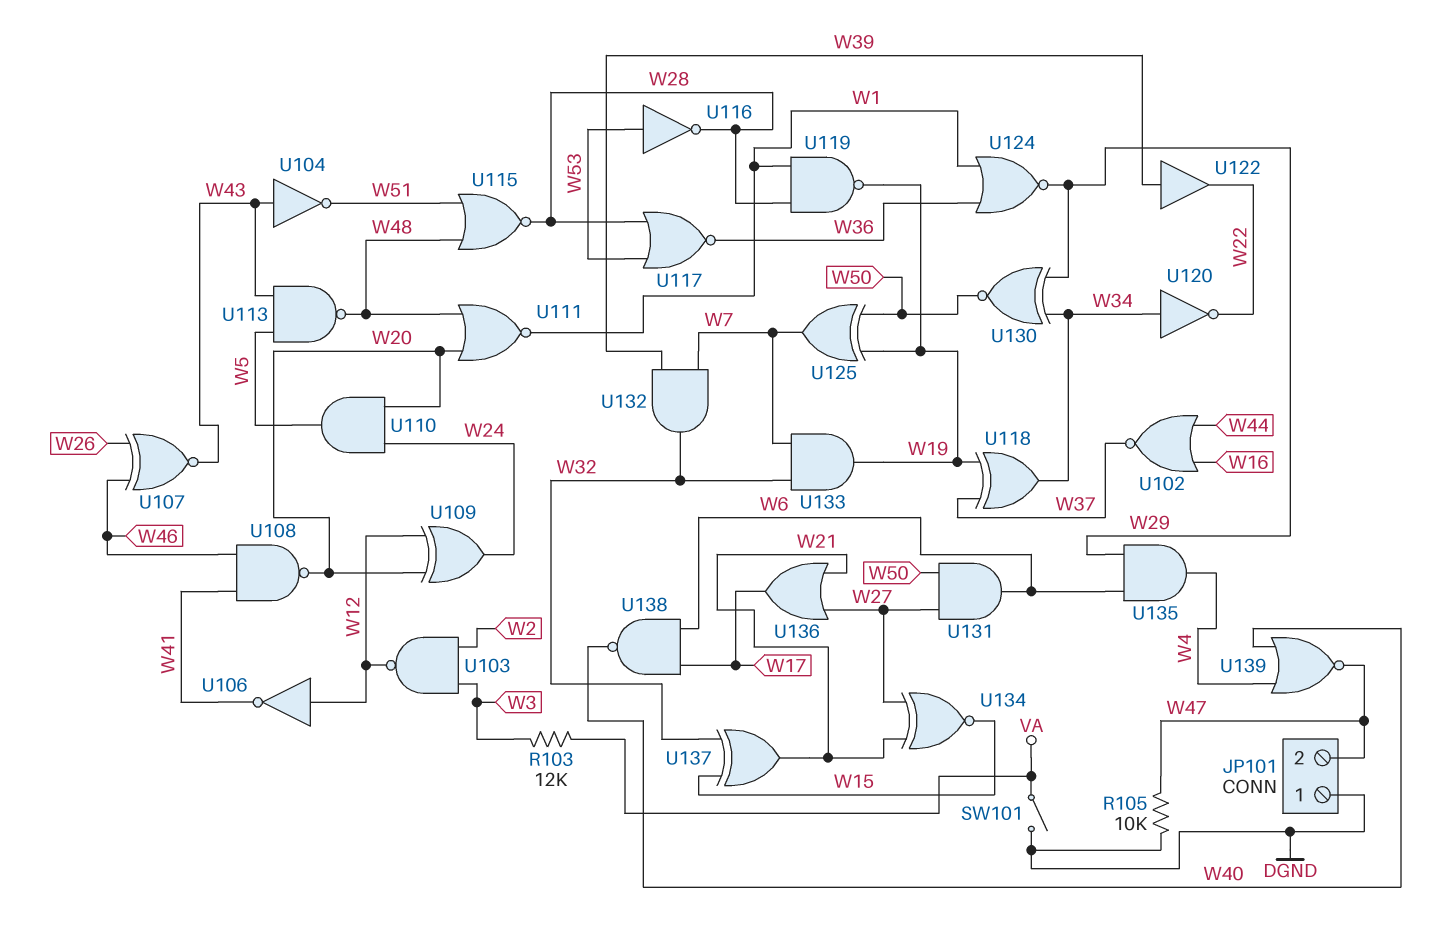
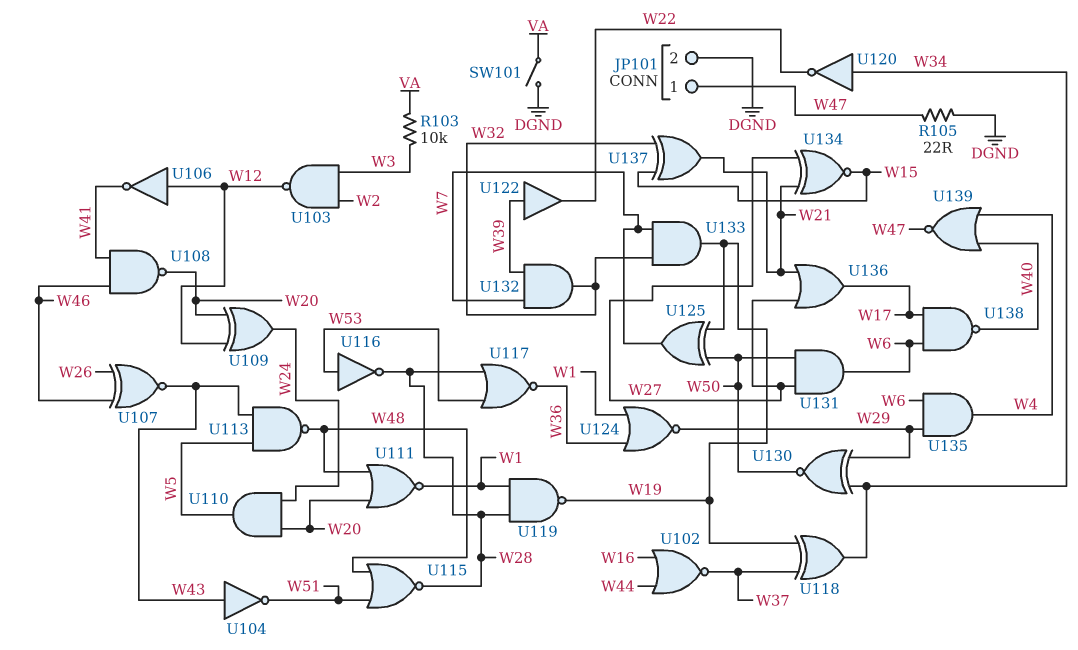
JP101 pin 1: DGND -> W47
JP101 pin 2: W47 -> DGND
R103: 12k (VA, W3) -> 10k (VA, W3)
R105: 10k (DGND, W47) -> 22 (DGND, W47)

